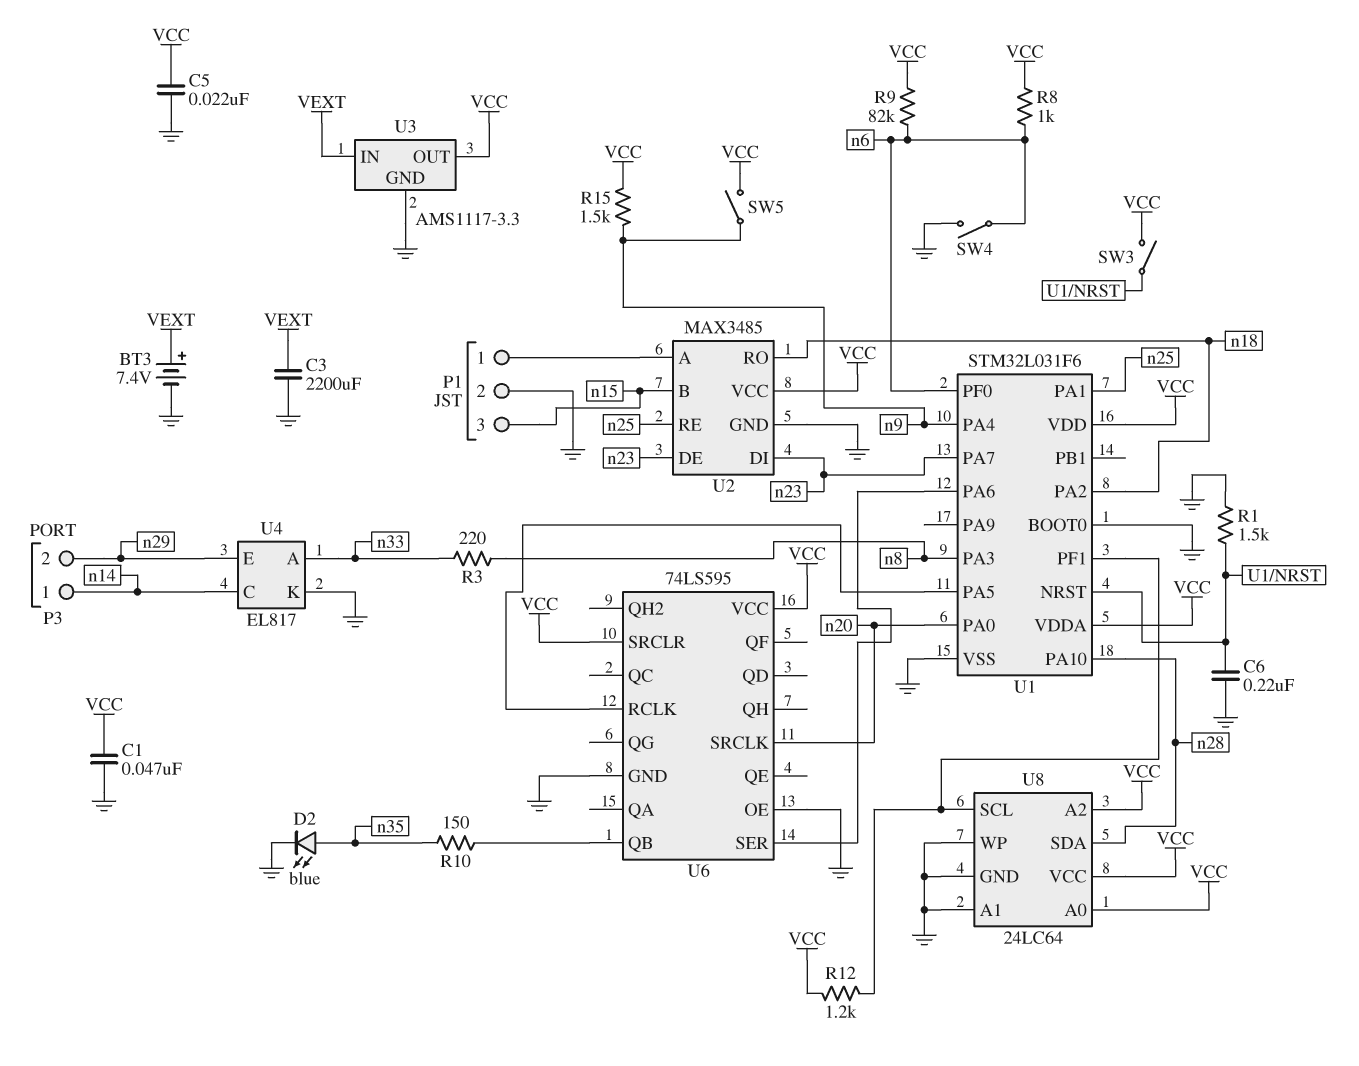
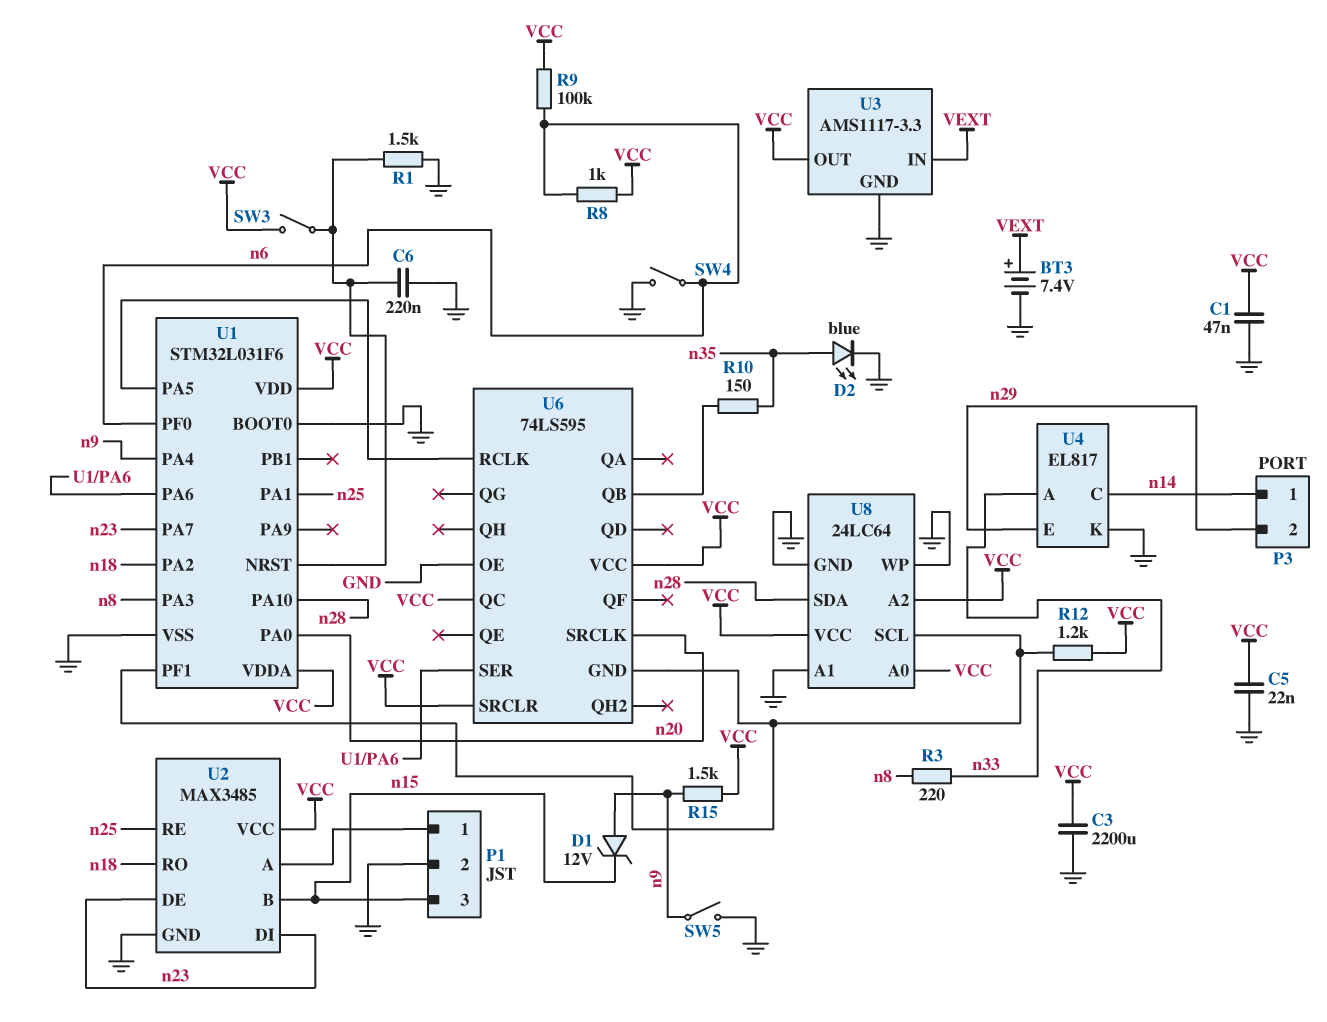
C3: 2200uF (GND, VEXT) -> 2200uF (GND, VCC)
D1: none -> zener 12V (A n9, K n15)
R9: 82k (VCC, n6) -> 100k (VCC, n6)
SW5: switch (VCC, n9) -> switch (GND, n9)
U6 pin GND: GND -> U1/PF1
U6 pin QC: none -> VCC

